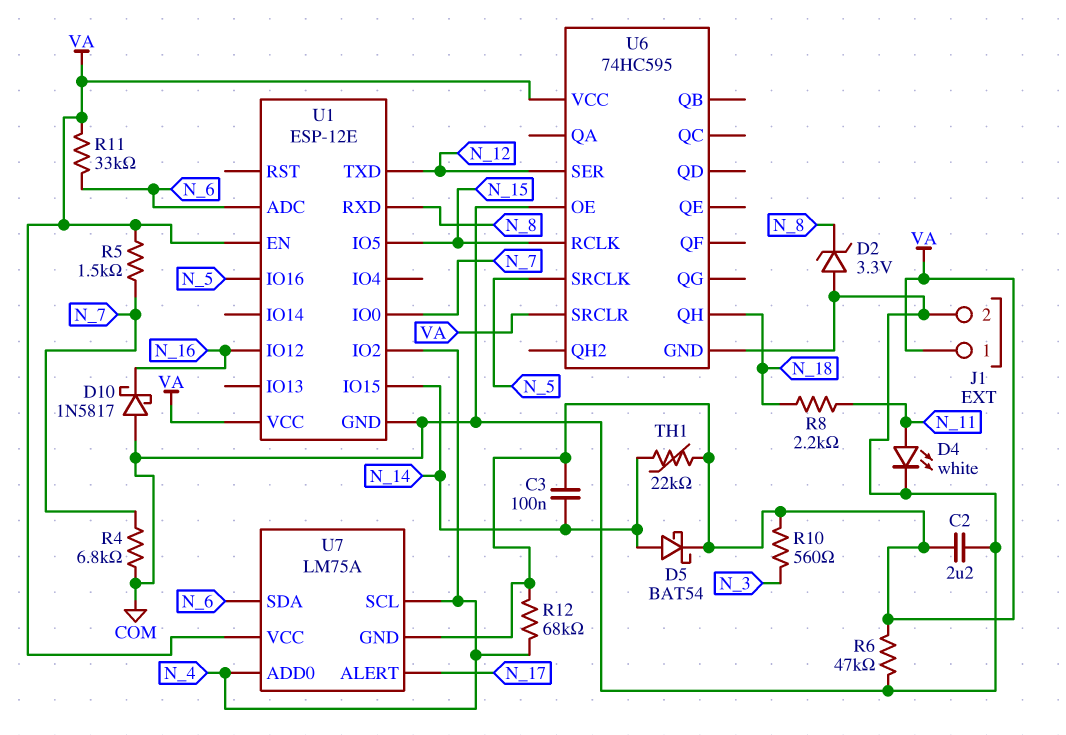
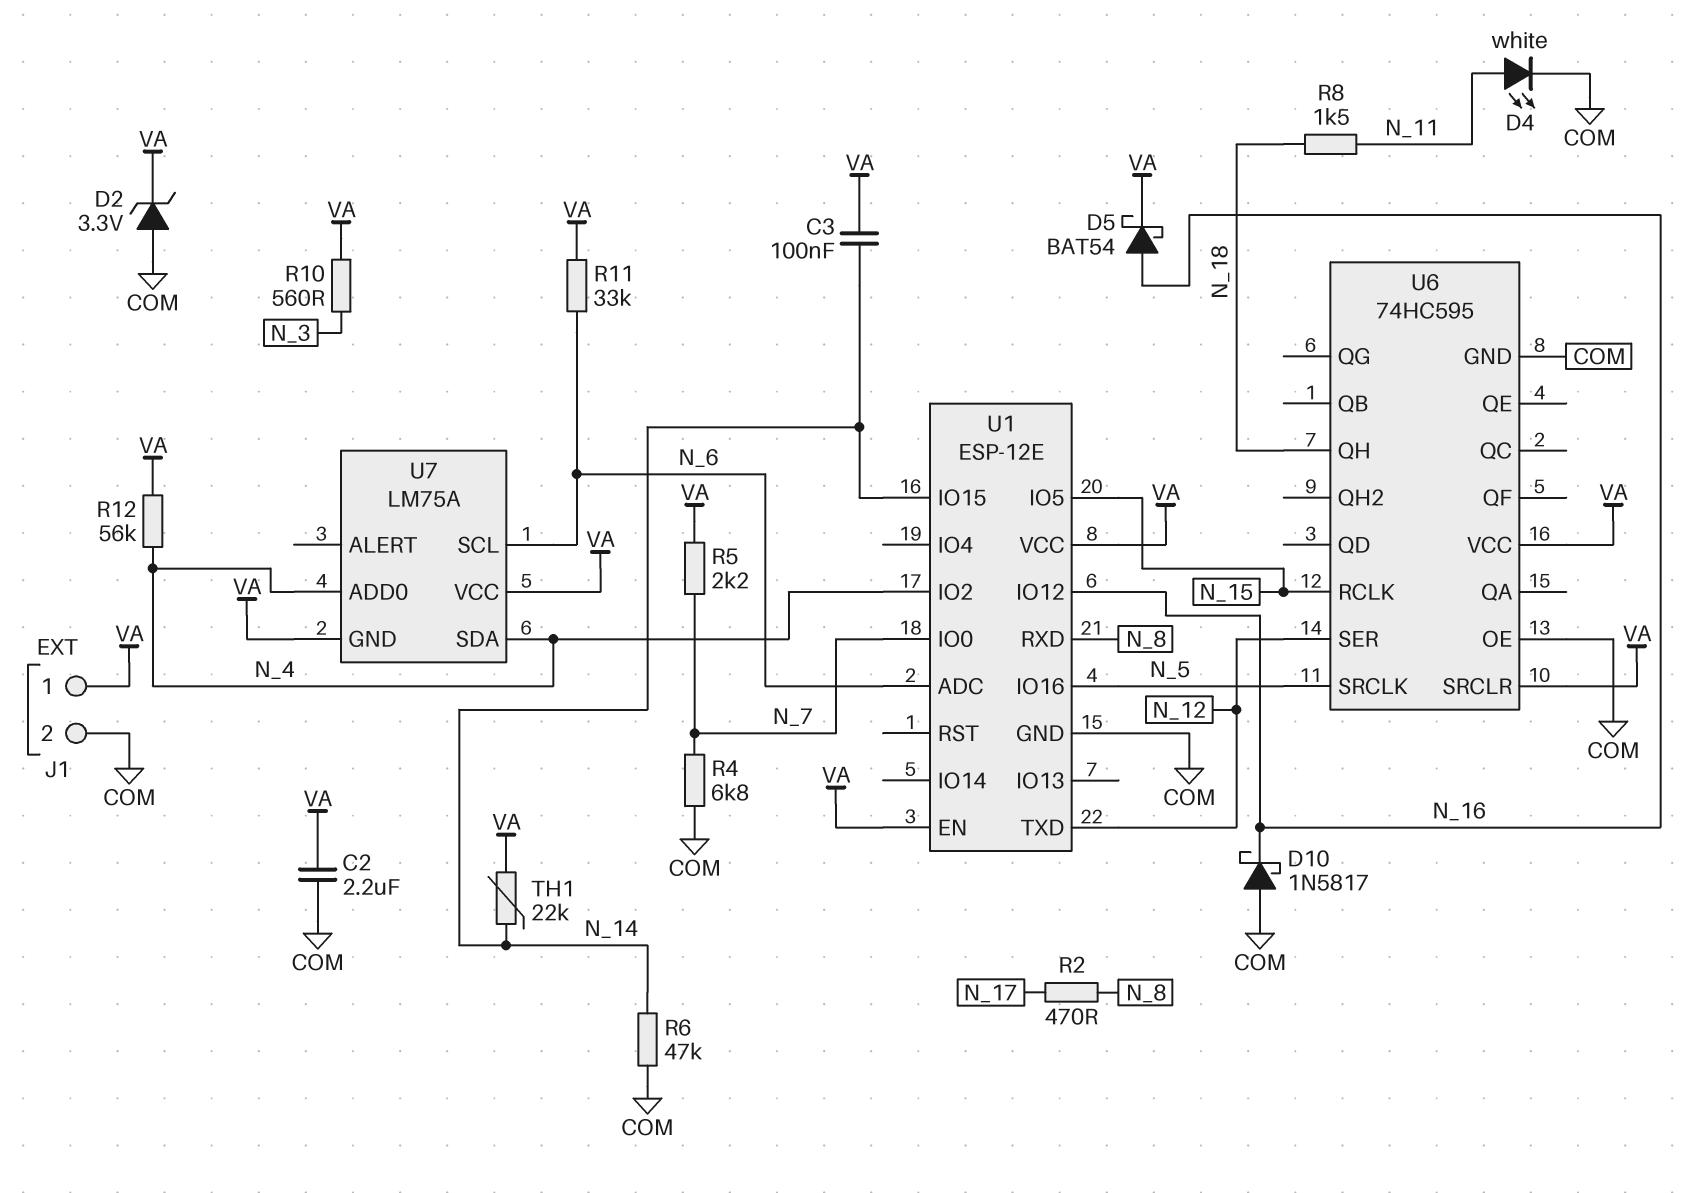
D2: zener 3.3V (A COM, K N_8) -> zener 3.3V (A COM, K VA)
D5: schottky BAT54 (A N_14, K VA) -> schottky BAT54 (A N_16, K VA)
R2: none -> 470 (N_8, N_17)
R5: 1.5k (N_7, VA) -> 2.2k (N_7, VA)
R6: 47k (COM, VA) -> 47k (COM, N_14)
R8: 2.2k (N_11, N_18) -> 1.5k (N_11, N_18)
R12: 68k (N_4, VA) -> 56k (N_4, VA)
U7 pin ALERT: N_17 -> none
U7 pin SCL: N_4 -> N_6
U7 pin SDA: N_6 -> N_4

